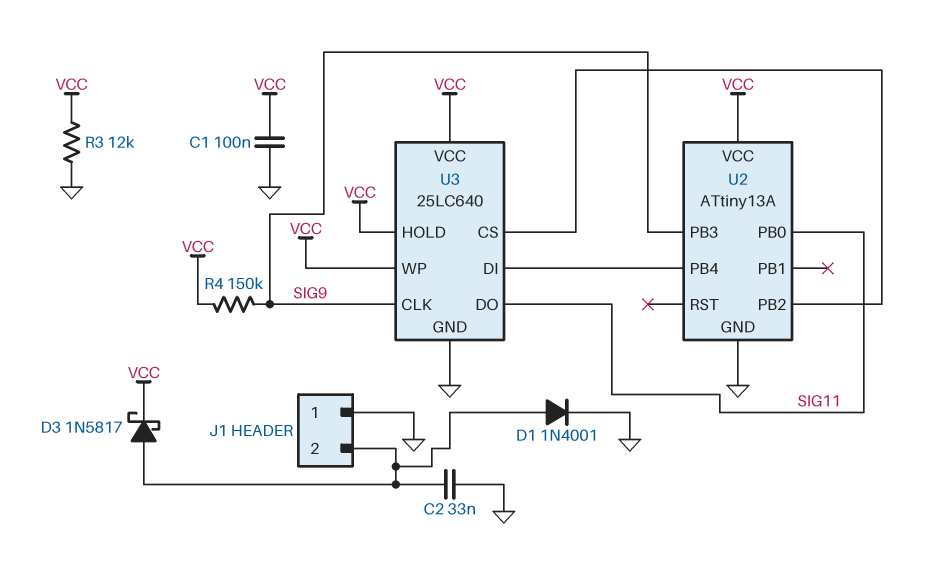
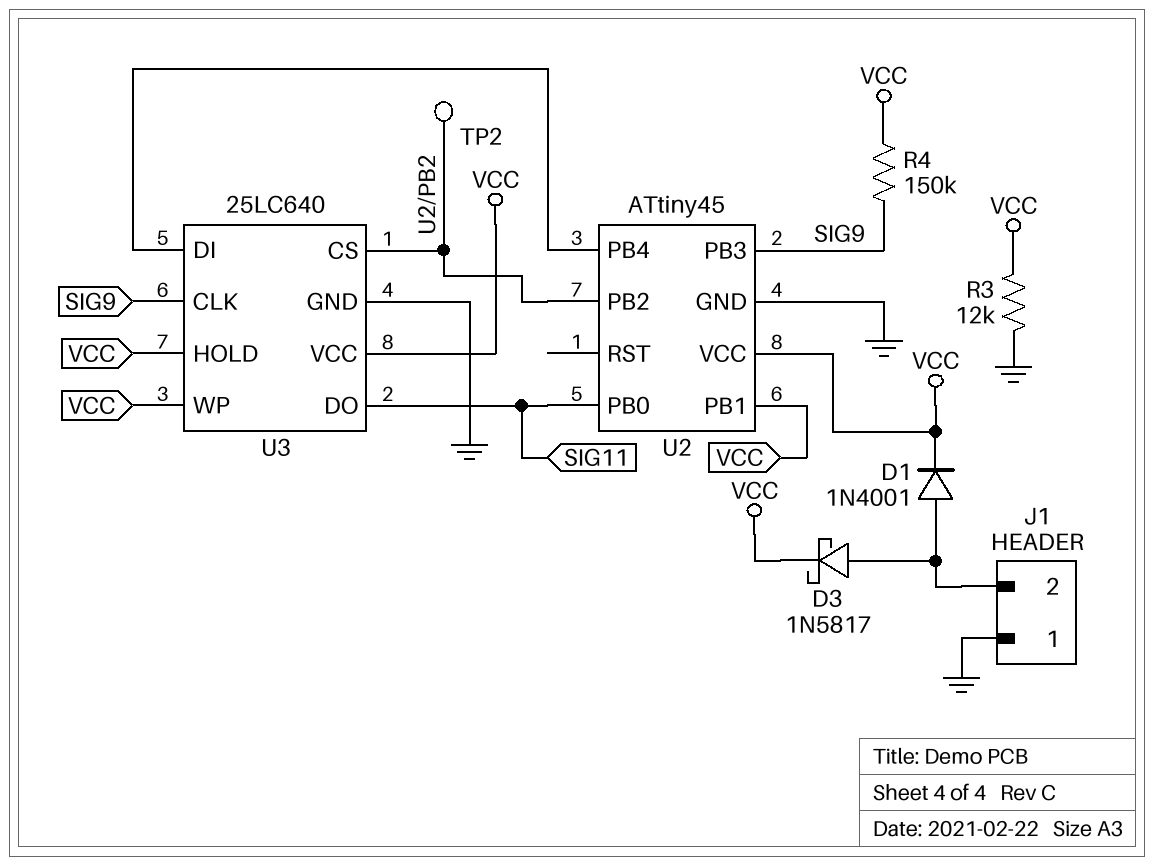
C1: 100nF (GND, VCC) -> none
C2: 33nF (GND, J1/2) -> none
D1: diode 1N4001 (A J1/2, K GND) -> diode 1N4001 (A J1/2, K VCC)
TP2: none -> test point (U2/PB2)
U2: ATtiny13A -> ATtiny45
U2 pin PB1: none -> VCC

